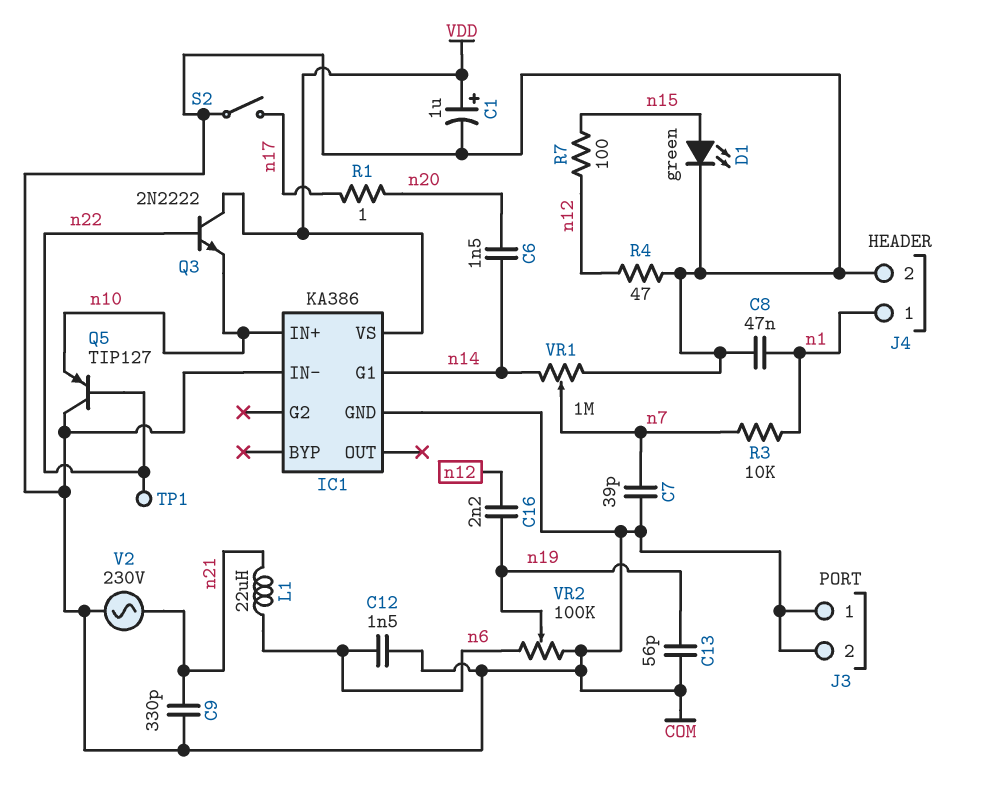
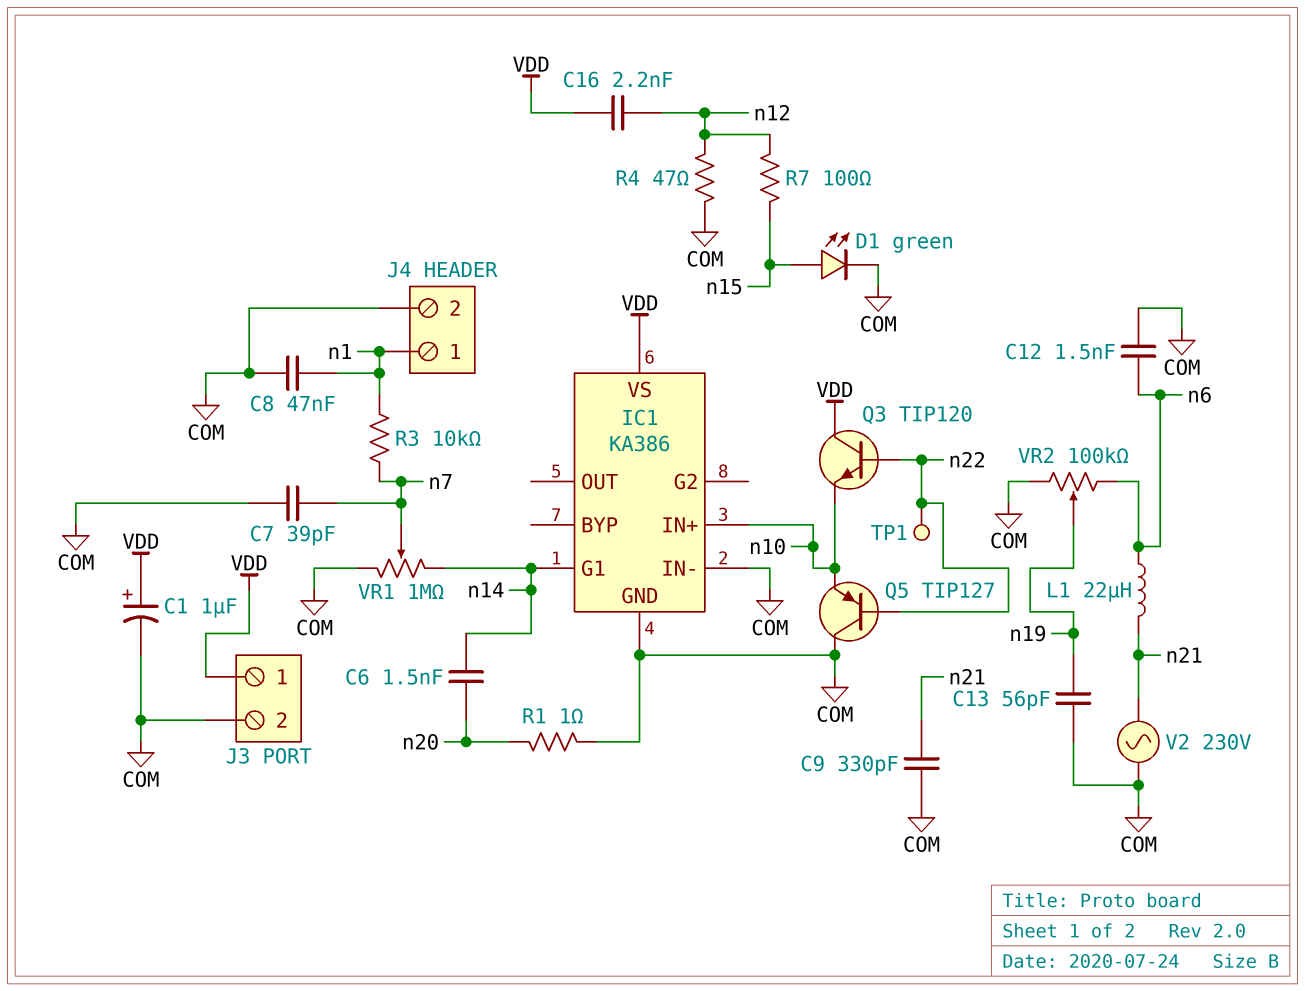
C16: 2.2nF (n12, n19) -> 2.2nF (VDD, n12)
J3 pin 1: COM -> VDD
Q3: NPN 2N2222 (B n22, C VDD, E n10) -> NPN TIP120 (B n22, C VDD, E n10)
R1: 1 (n17, n20) -> 1 (COM, n20)
S2: switch (COM, n17) -> none

